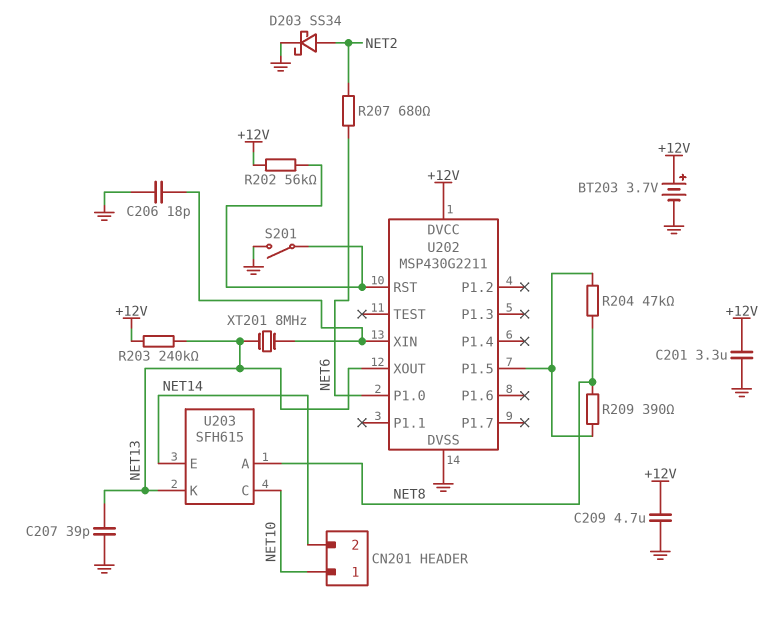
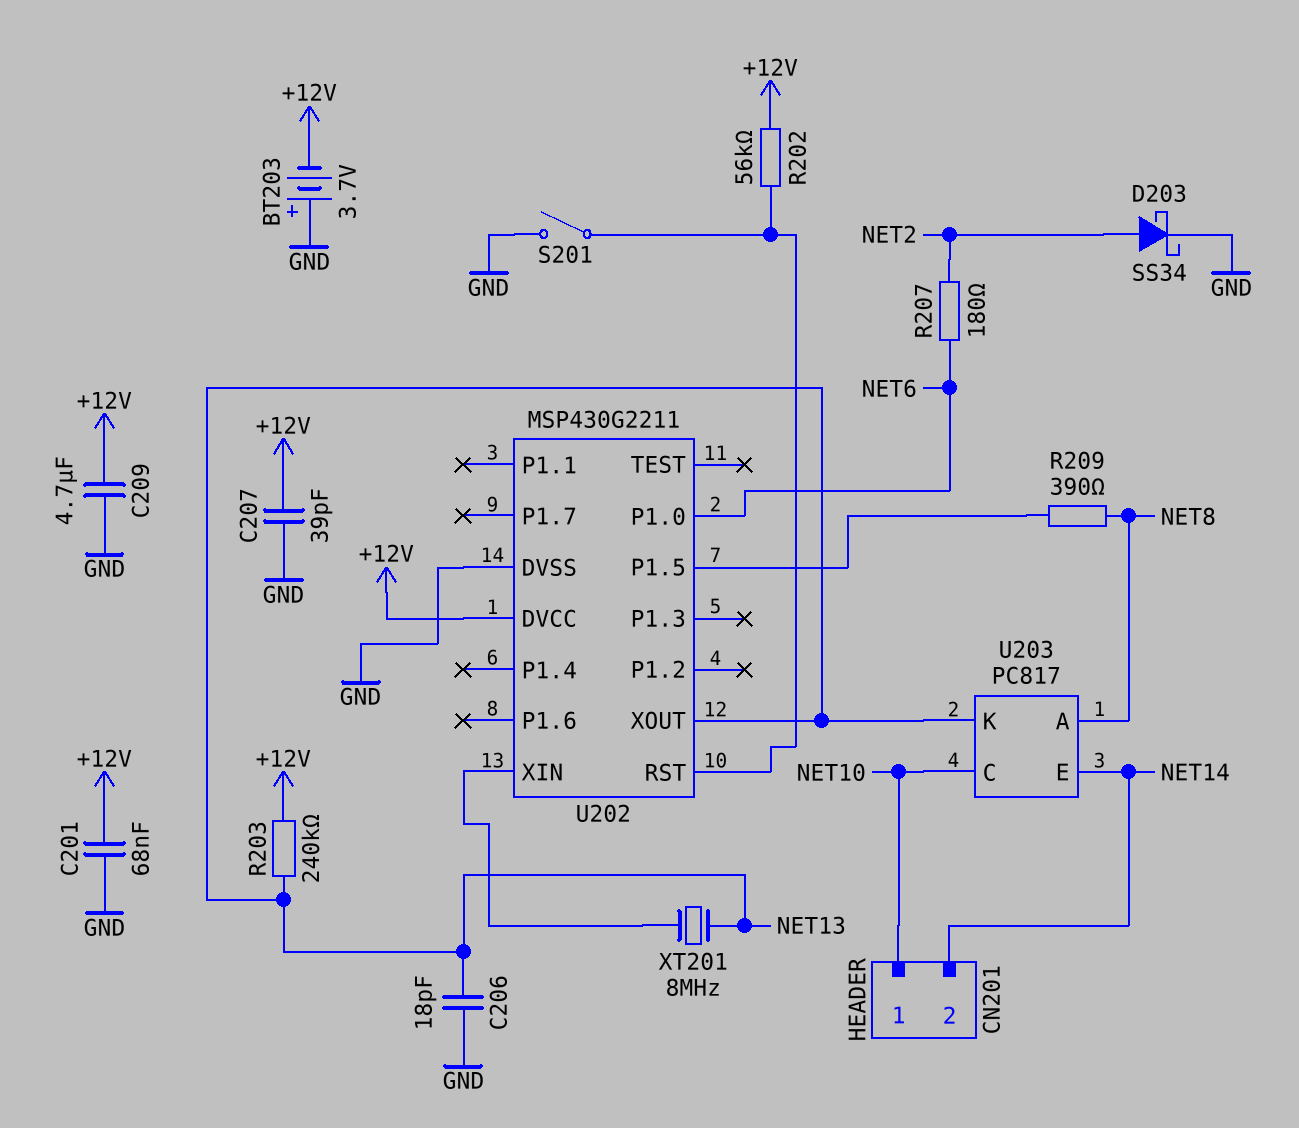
BT203: 3.7V (plus +12V, minus GND) -> 3.7V (plus GND, minus +12V)
C201: 3.3uF (+12V, GND) -> 68nF (+12V, GND)
C206: 18pF (GND, U202/XIN) -> 18pF (GND, NET13)
C207: 39pF (GND, NET13) -> 39pF (+12V, GND)
R204: 47k (NET8, U202/P1.5) -> none
R207: 680 (NET2, NET6) -> 180 (NET2, NET6)
U203: SFH615 -> PC817

